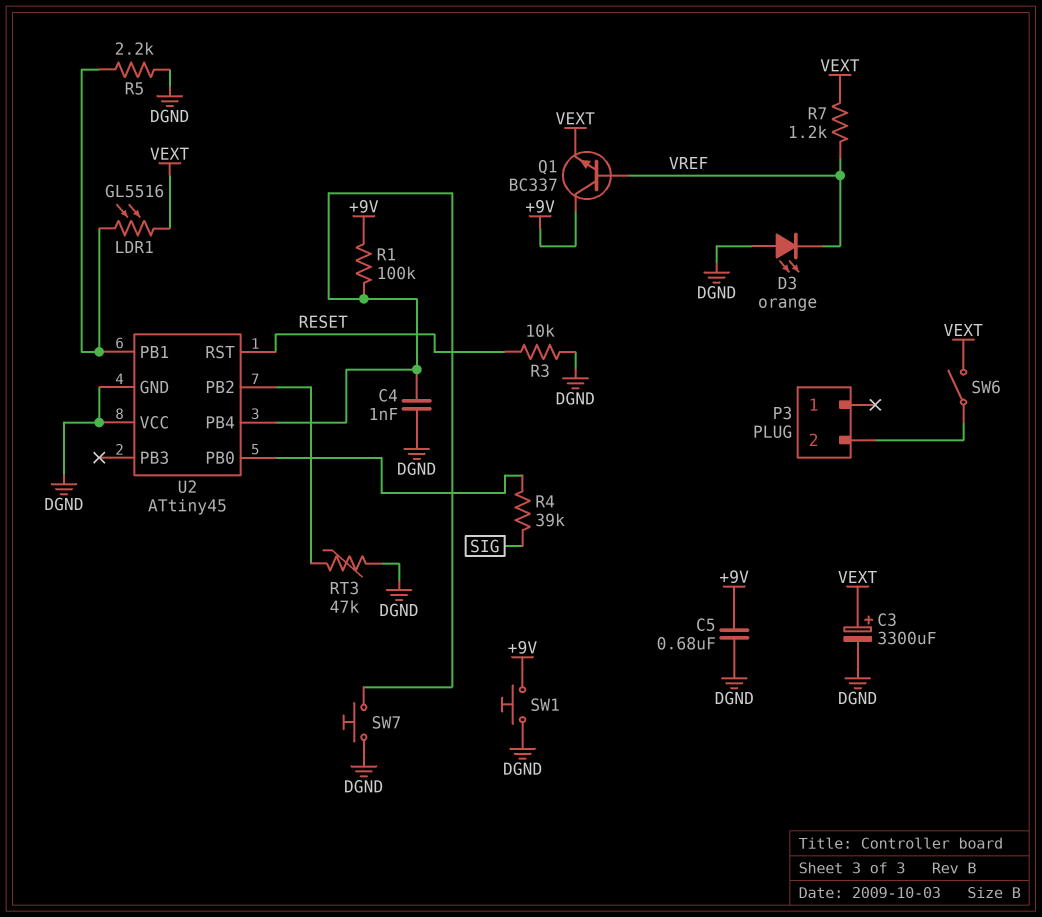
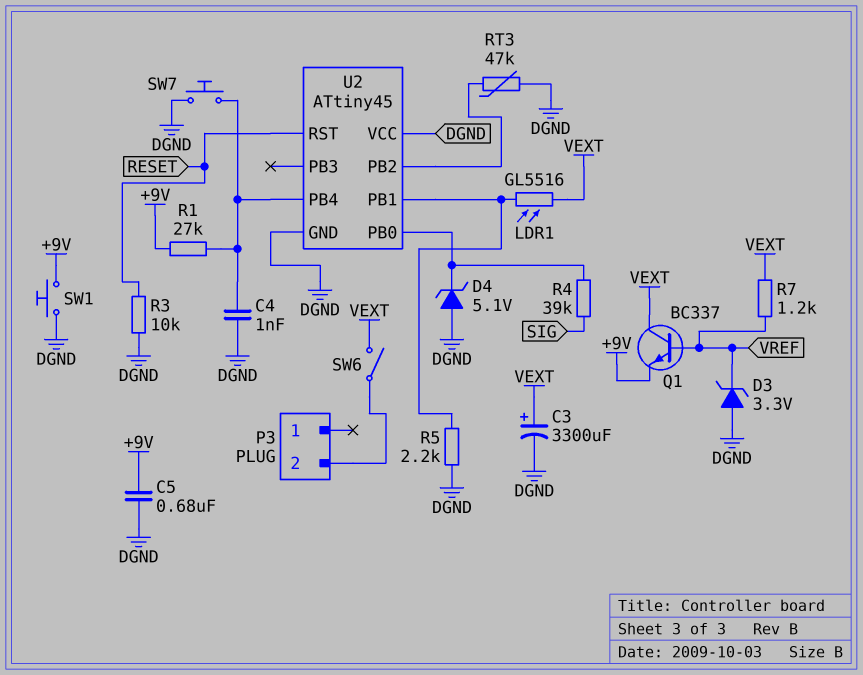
D3: LED orange (A DGND, K VREF) -> zener 3.3V (A DGND, K VREF)
D4: none -> zener 5.1V (A DGND, K U2/PB0)
Q1: NPN BC337 (B VREF, C +9V, E VEXT) -> NPN BC337 (B VREF, C VEXT, E +9V)
R1: 100k (+9V, U2/PB4) -> 27k (+9V, U2/PB4)

